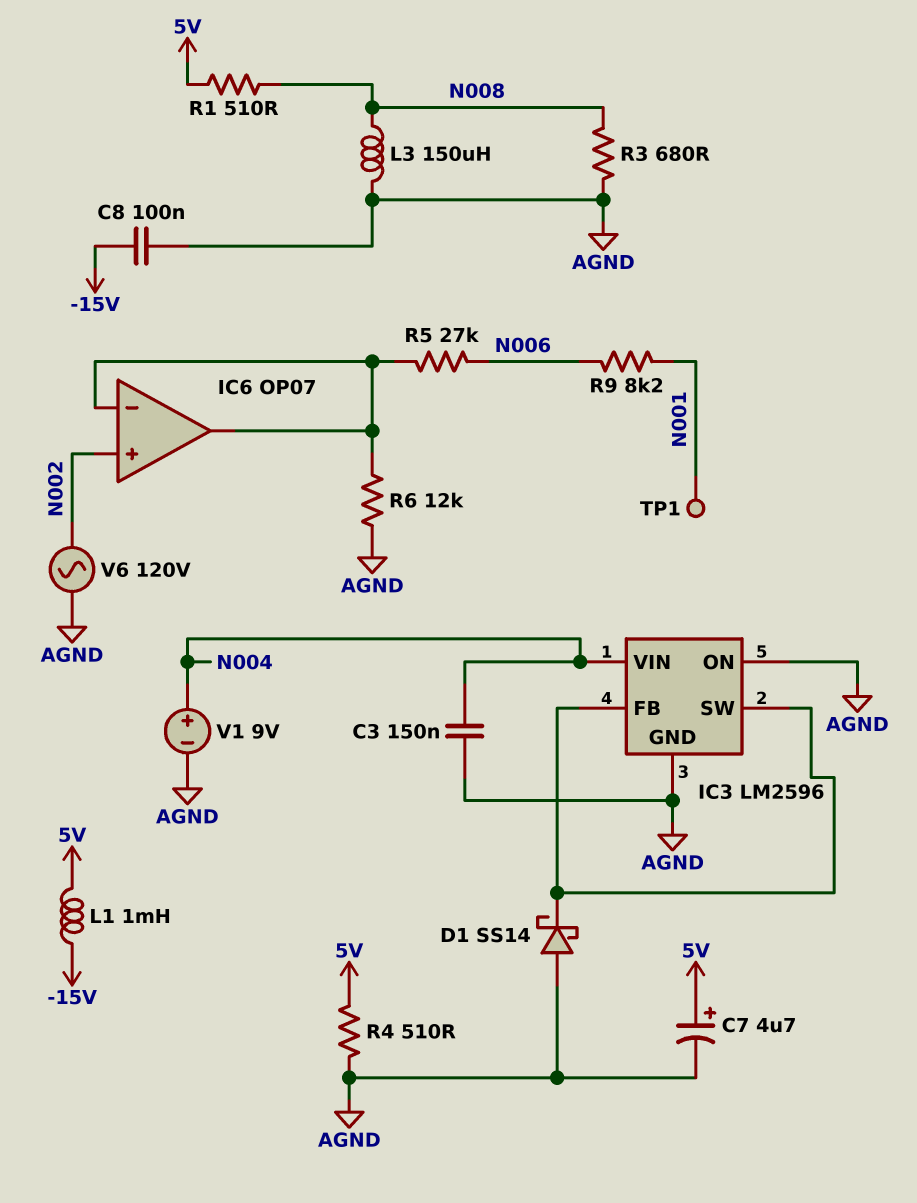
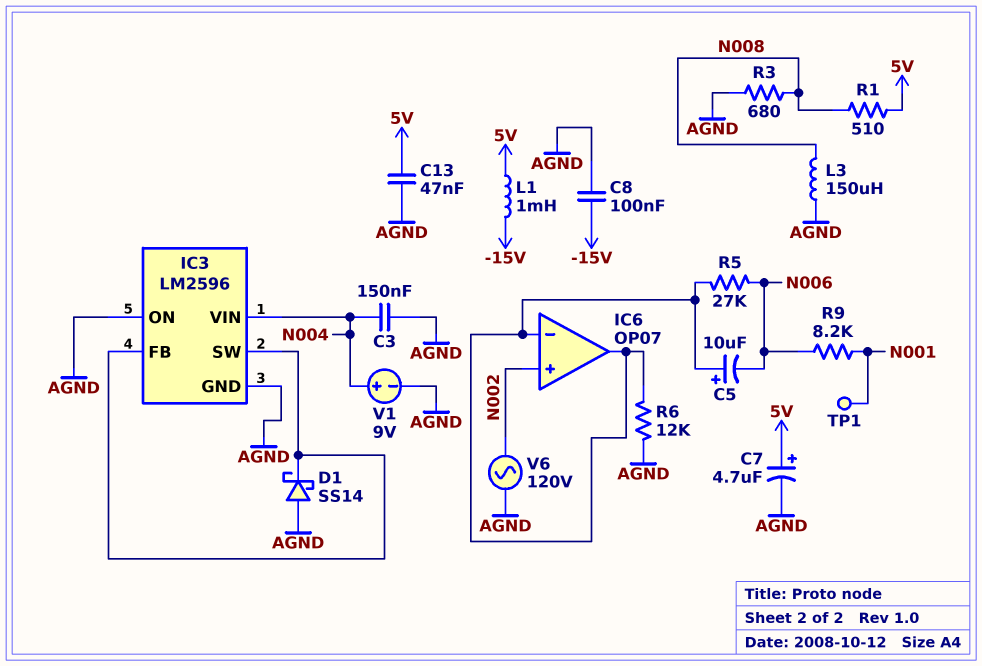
C5: none -> 10uF (plus IC6/in-, minus N006)
C13: none -> 47nF (5V, AGND)
R4: 510 (5V, AGND) -> none

